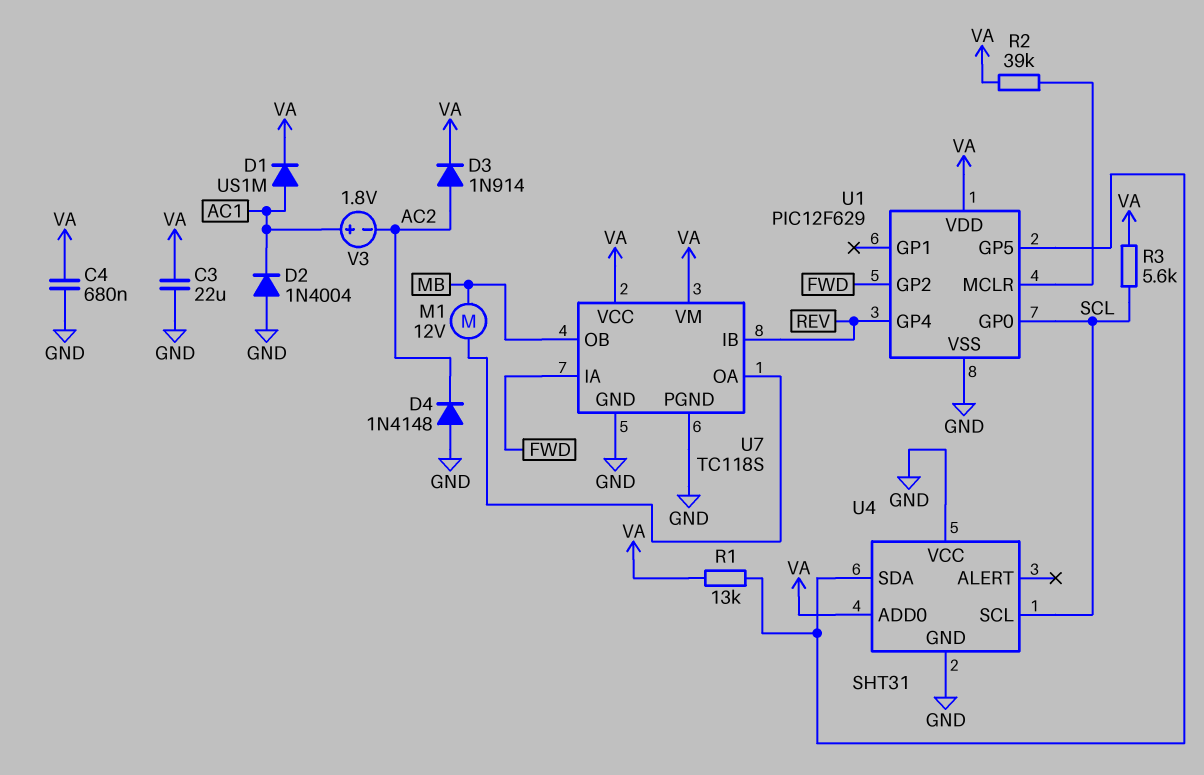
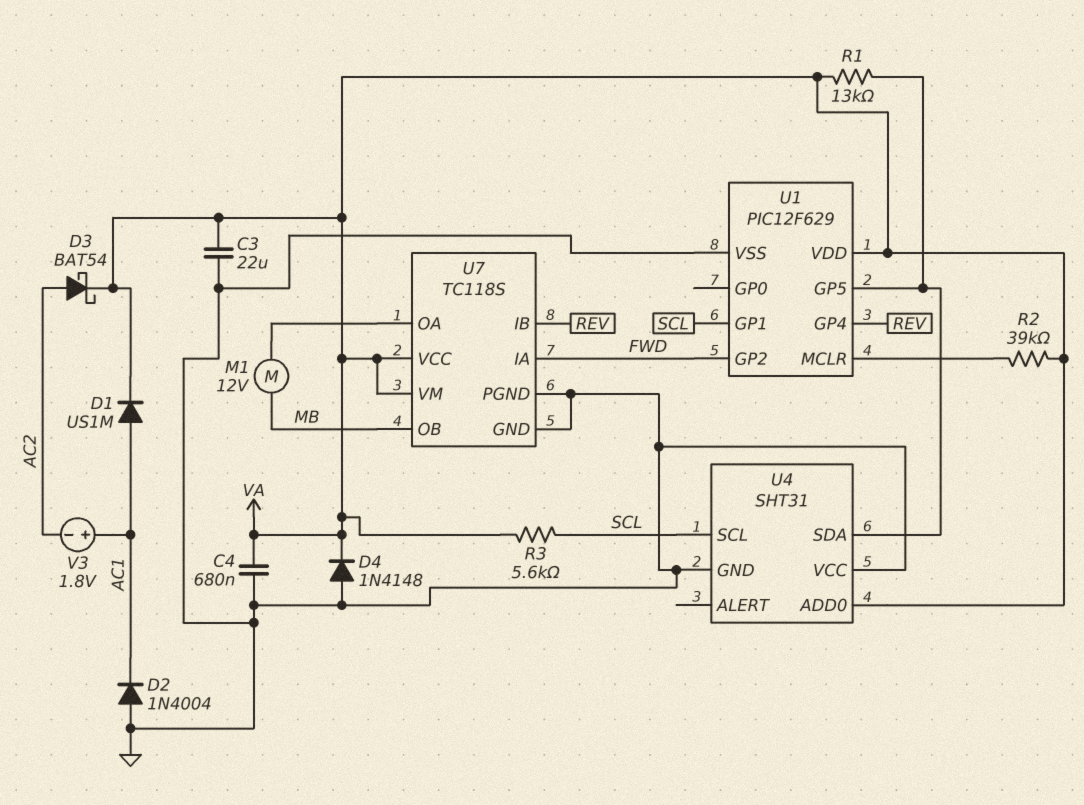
D3: diode 1N914 (A AC2, K VA) -> schottky BAT54 (A AC2, K VA)
D4: diode 1N4148 (A GND, K AC2) -> diode 1N4148 (A GND, K VA)
U1 pin GP0: SCL -> none
U1 pin GP1: none -> SCL

